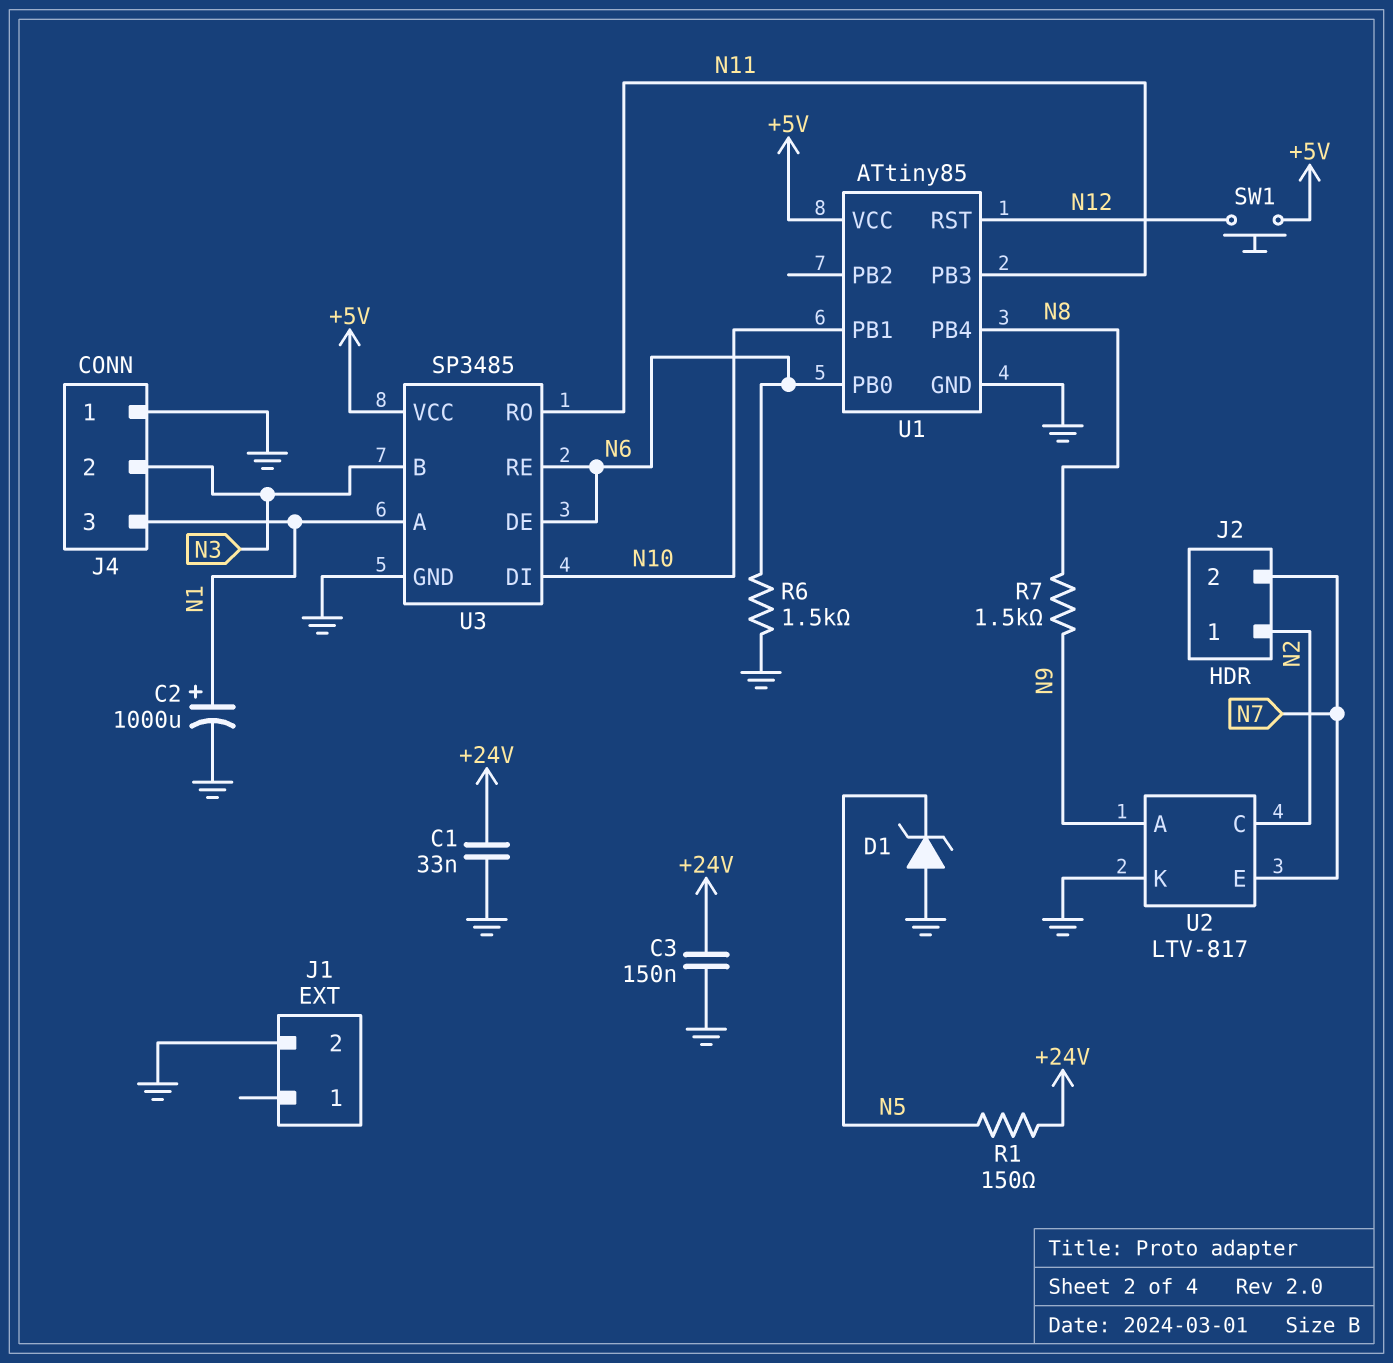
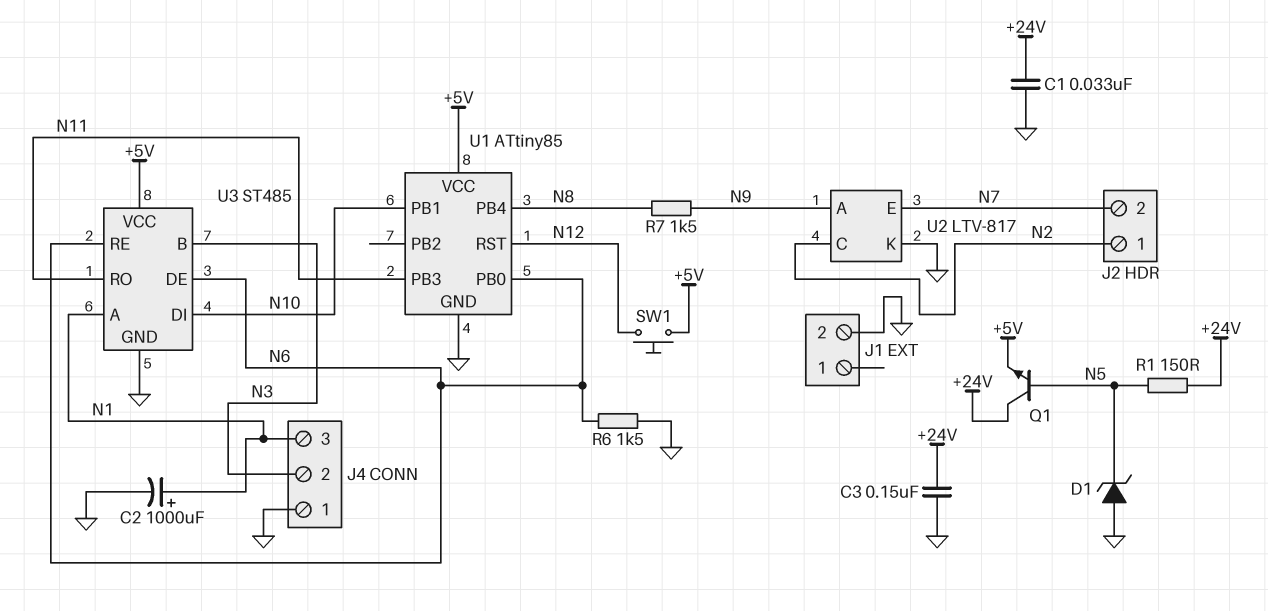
Q1: none -> NPN (B N5, C +24V, E +5V)
U3: SP3485 -> ST485

